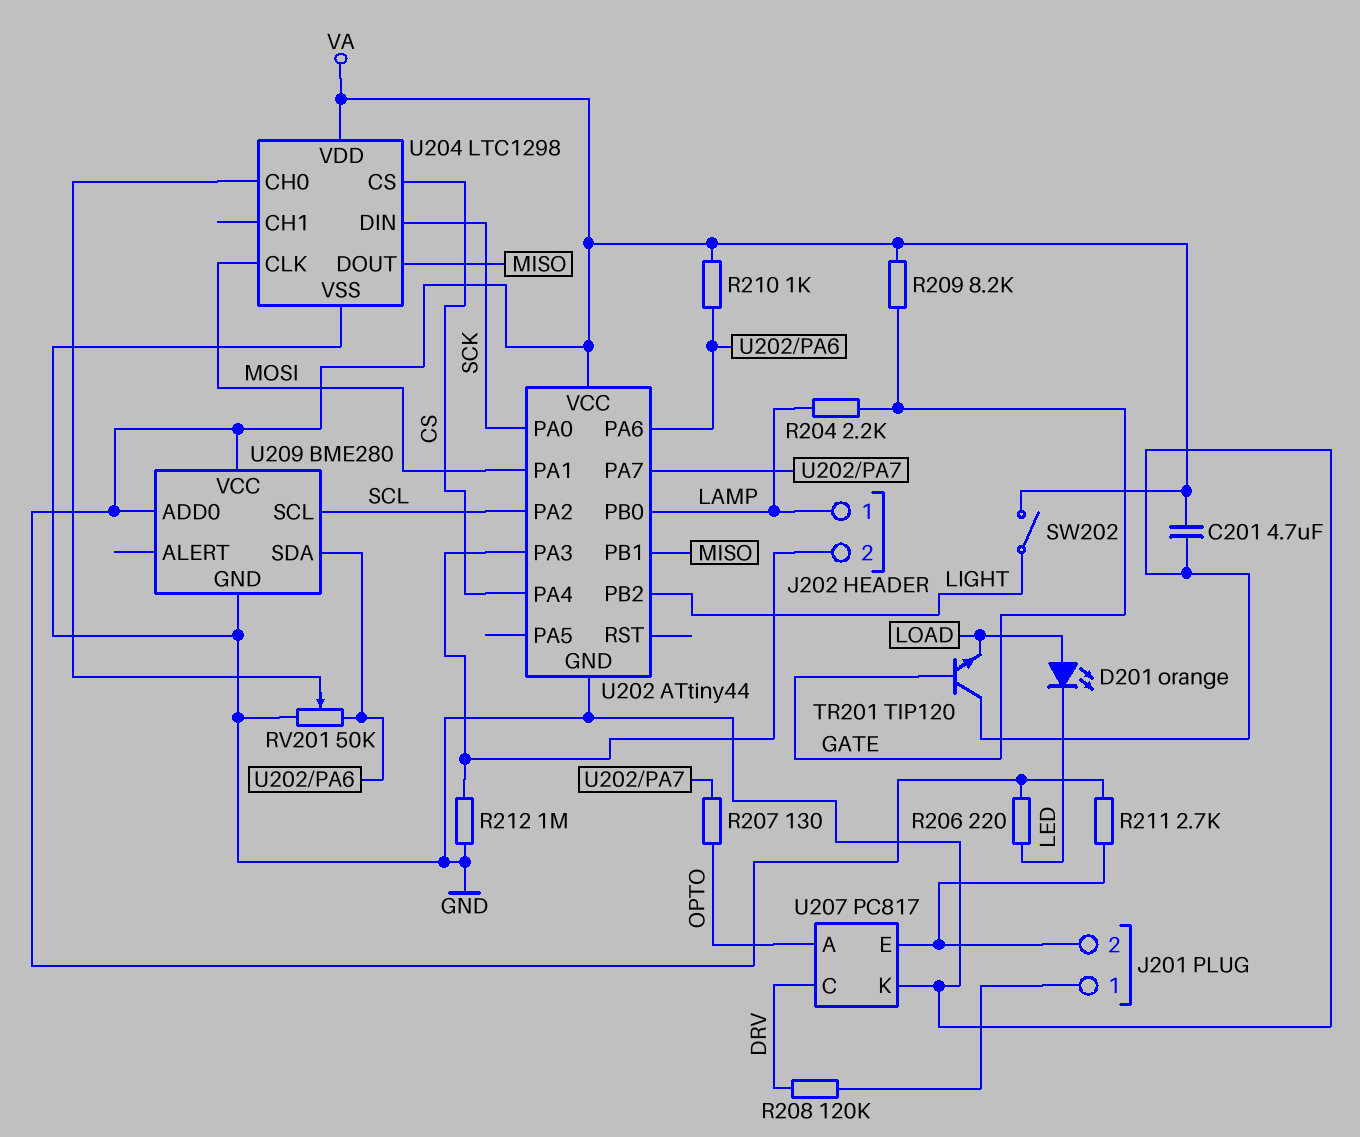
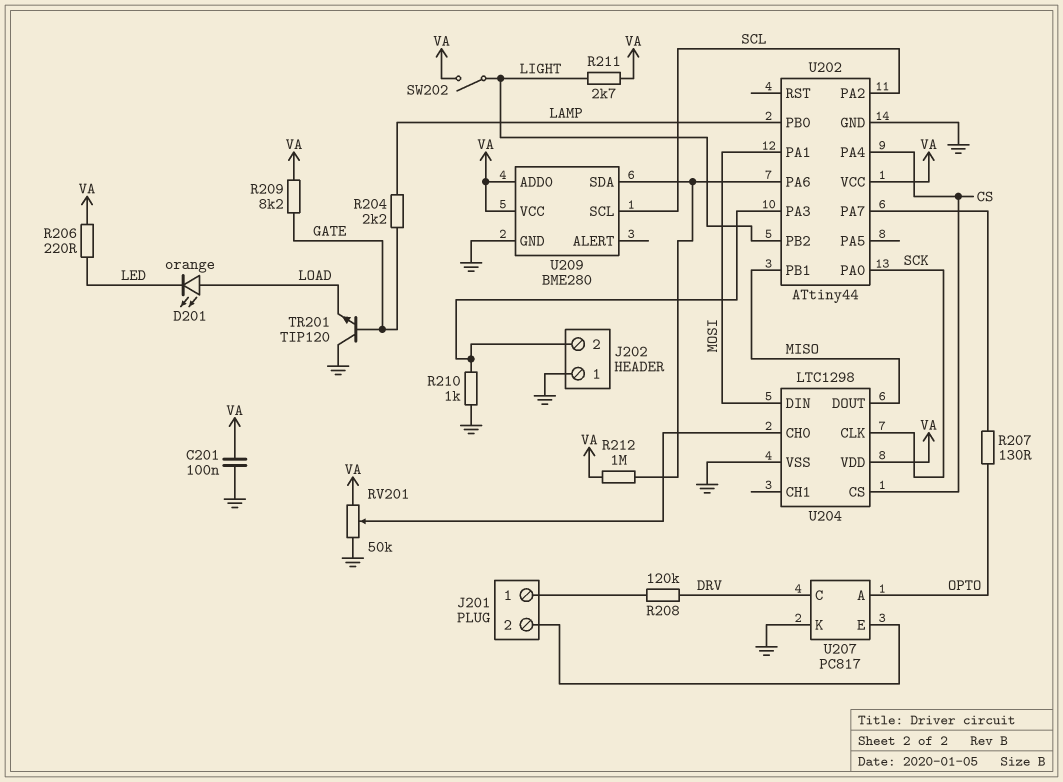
C201: 4.7uF (GND, VA) -> 100nF (GND, VA)
J202 pin 1: LAMP -> GND
R210: 1k (U202/PA6, VA) -> 1k (GND, J202/2)
R211: 2.7k (J201/2, VA) -> 2.7k (LIGHT, VA)
R212: 1M (GND, J202/2) -> 1M (U202/PA6, VA)
RV201: 50k (GND, U202/PA6, wiper U204/CH0) -> 50k (GND, VA, wiper U204/CH0)
U204 pin CLK: MOSI -> SCK
U204 pin DIN: SCK -> MOSI

